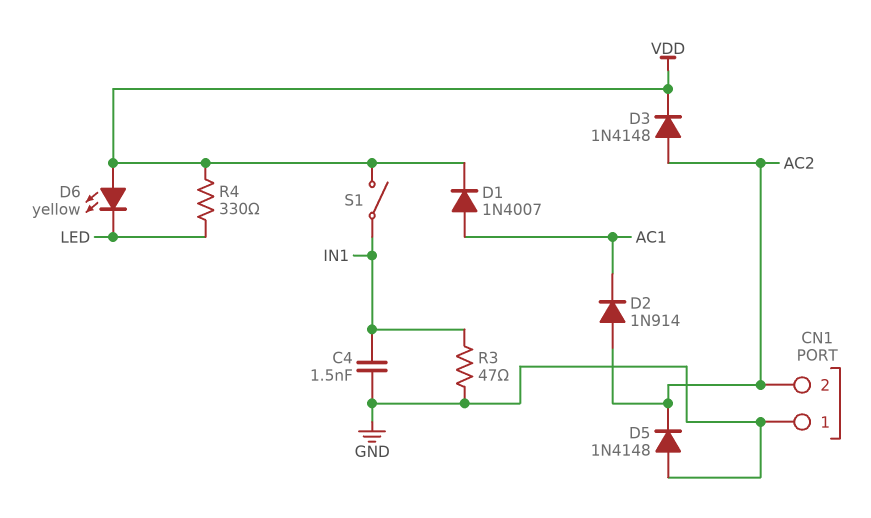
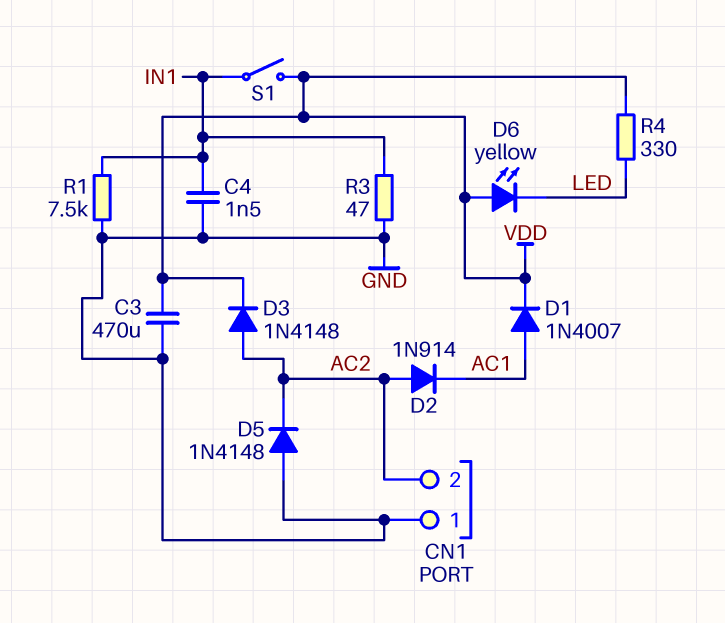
C3: none -> 470uF (GND, VDD)
R1: none -> 7.5k (GND, IN1)

